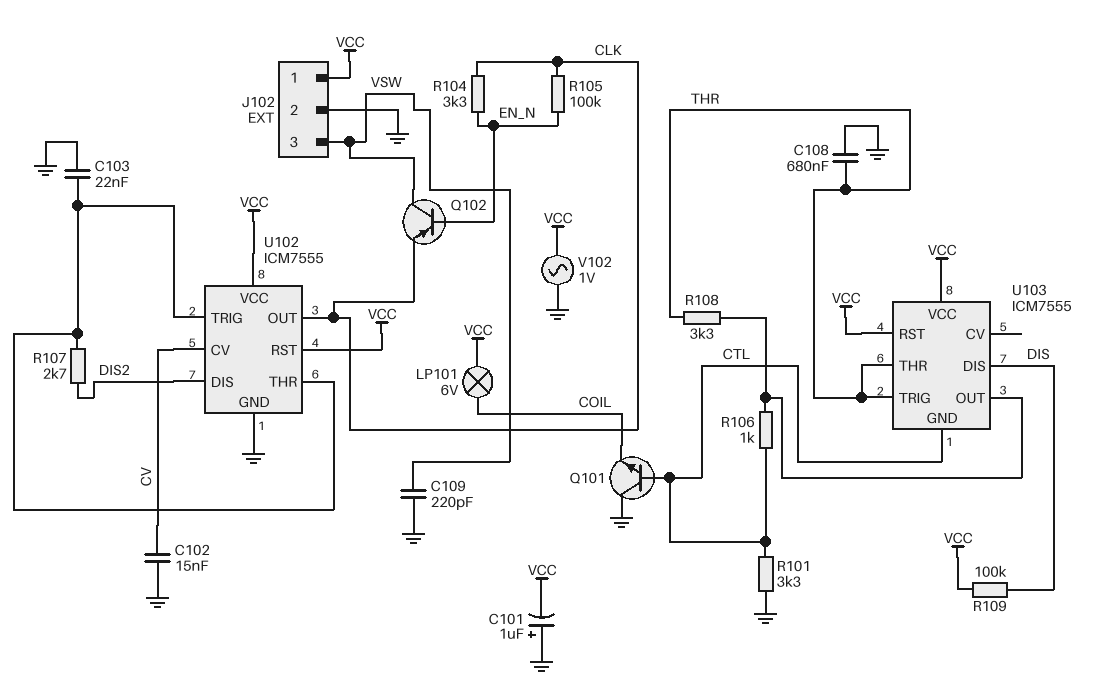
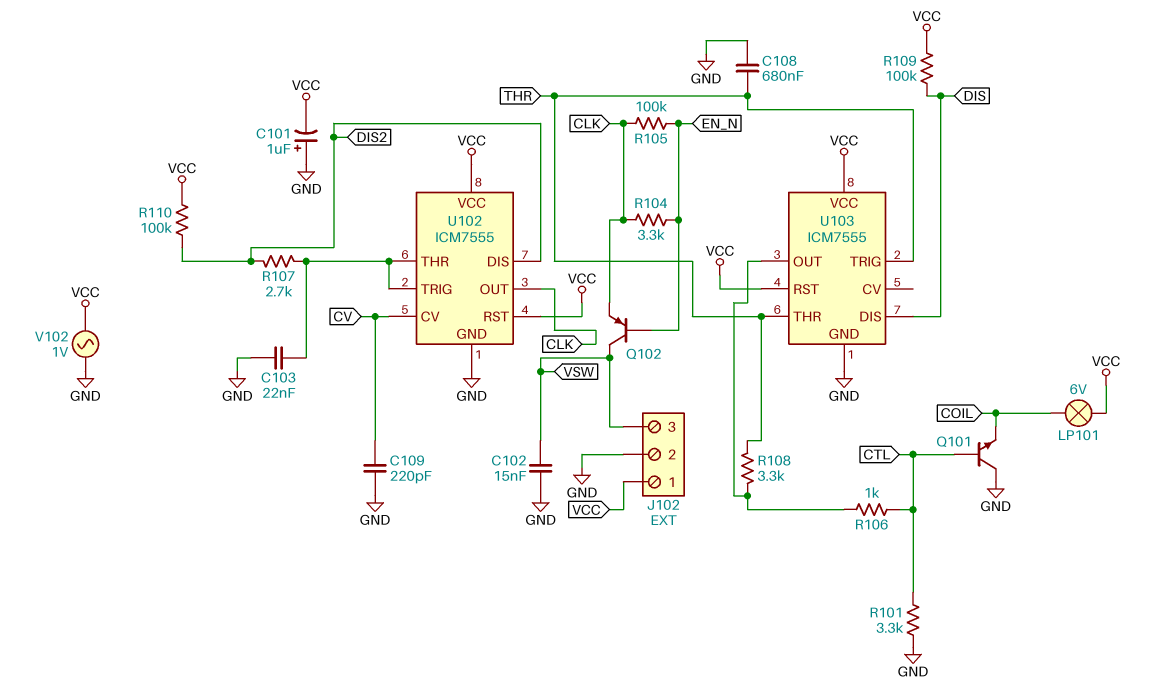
C102: 15nF (CV, GND) -> 15nF (GND, VSW)
C109: 220pF (GND, VSW) -> 220pF (CV, GND)
R110: none -> 100k (DIS2, VCC)
U103 pin GND: CTL -> GND

